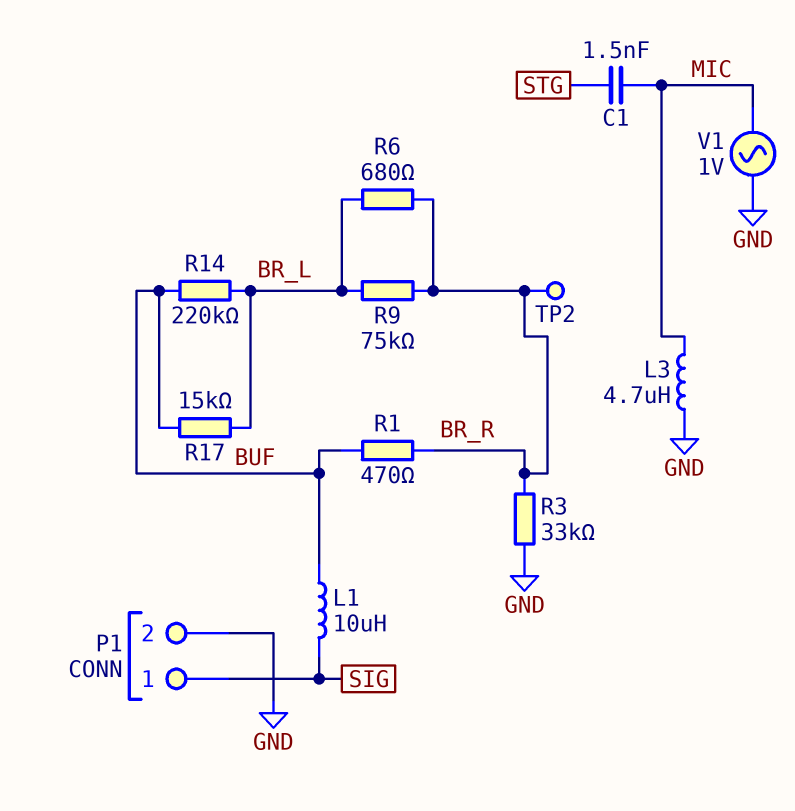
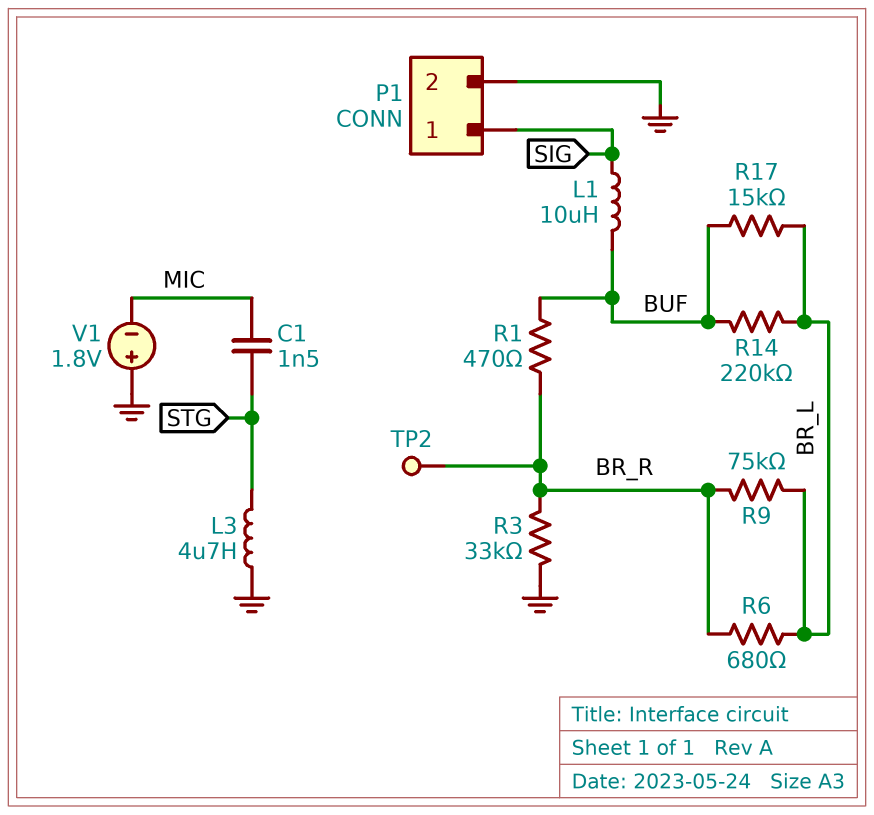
L3: 4.7uH (GND, MIC) -> 4.7uH (GND, STG)
V1: AC 1V (GND, MIC) -> 1.8V (plus GND, minus MIC)

